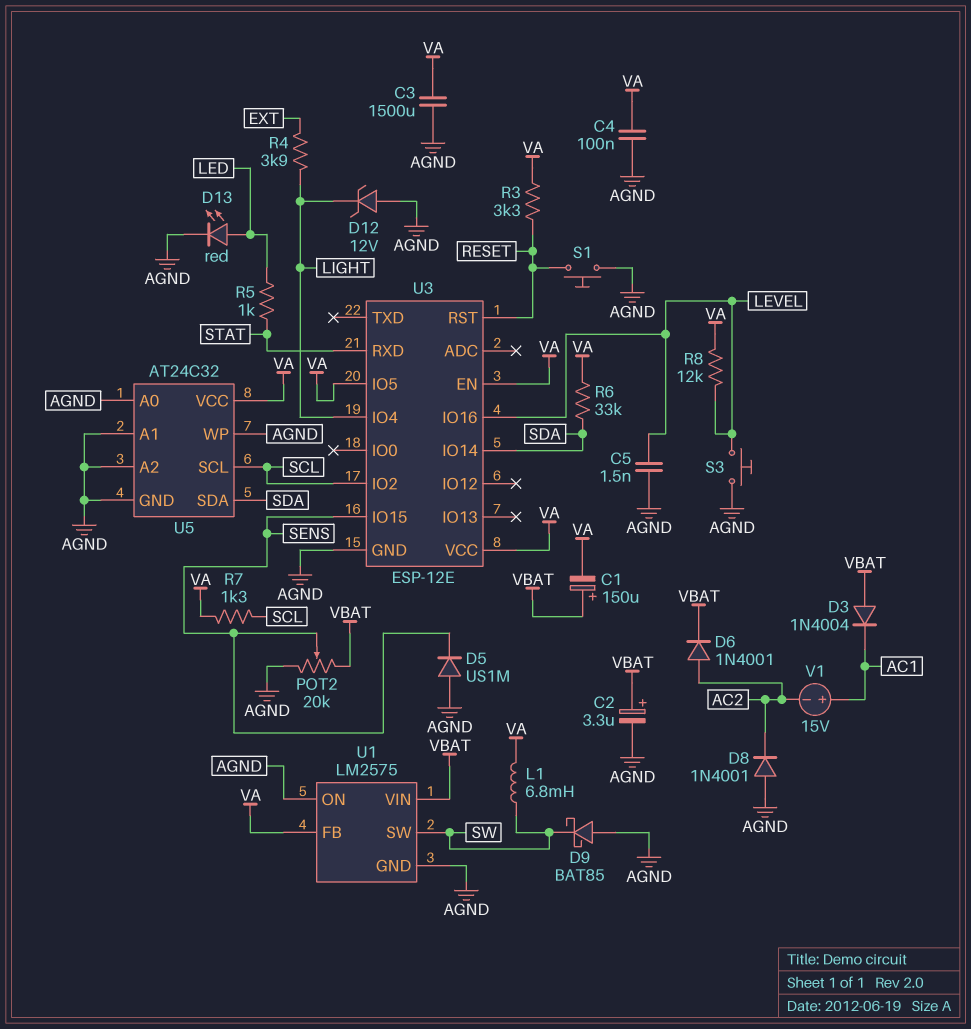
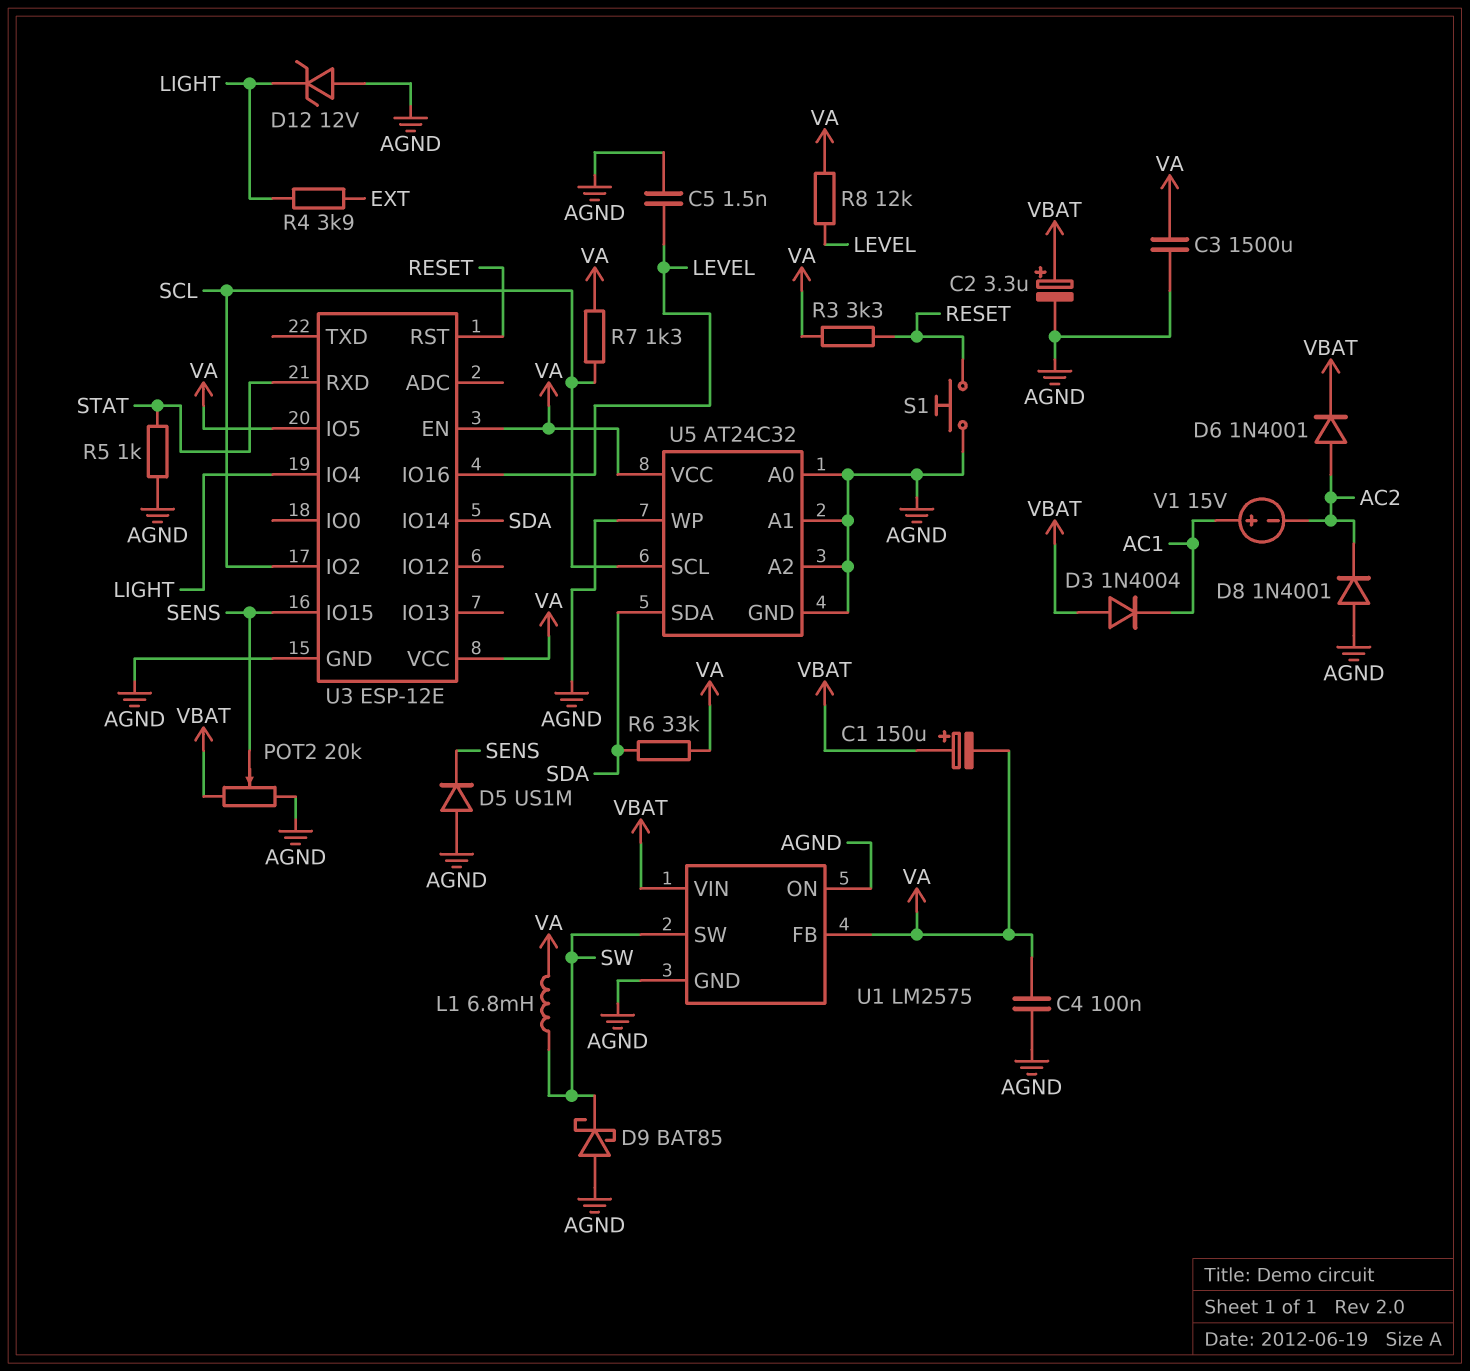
D13: LED red (A LED, K AGND) -> none
R5: 1k (LED, STAT) -> 1k (AGND, STAT)
S3: button (AGND, LEVEL) -> none

